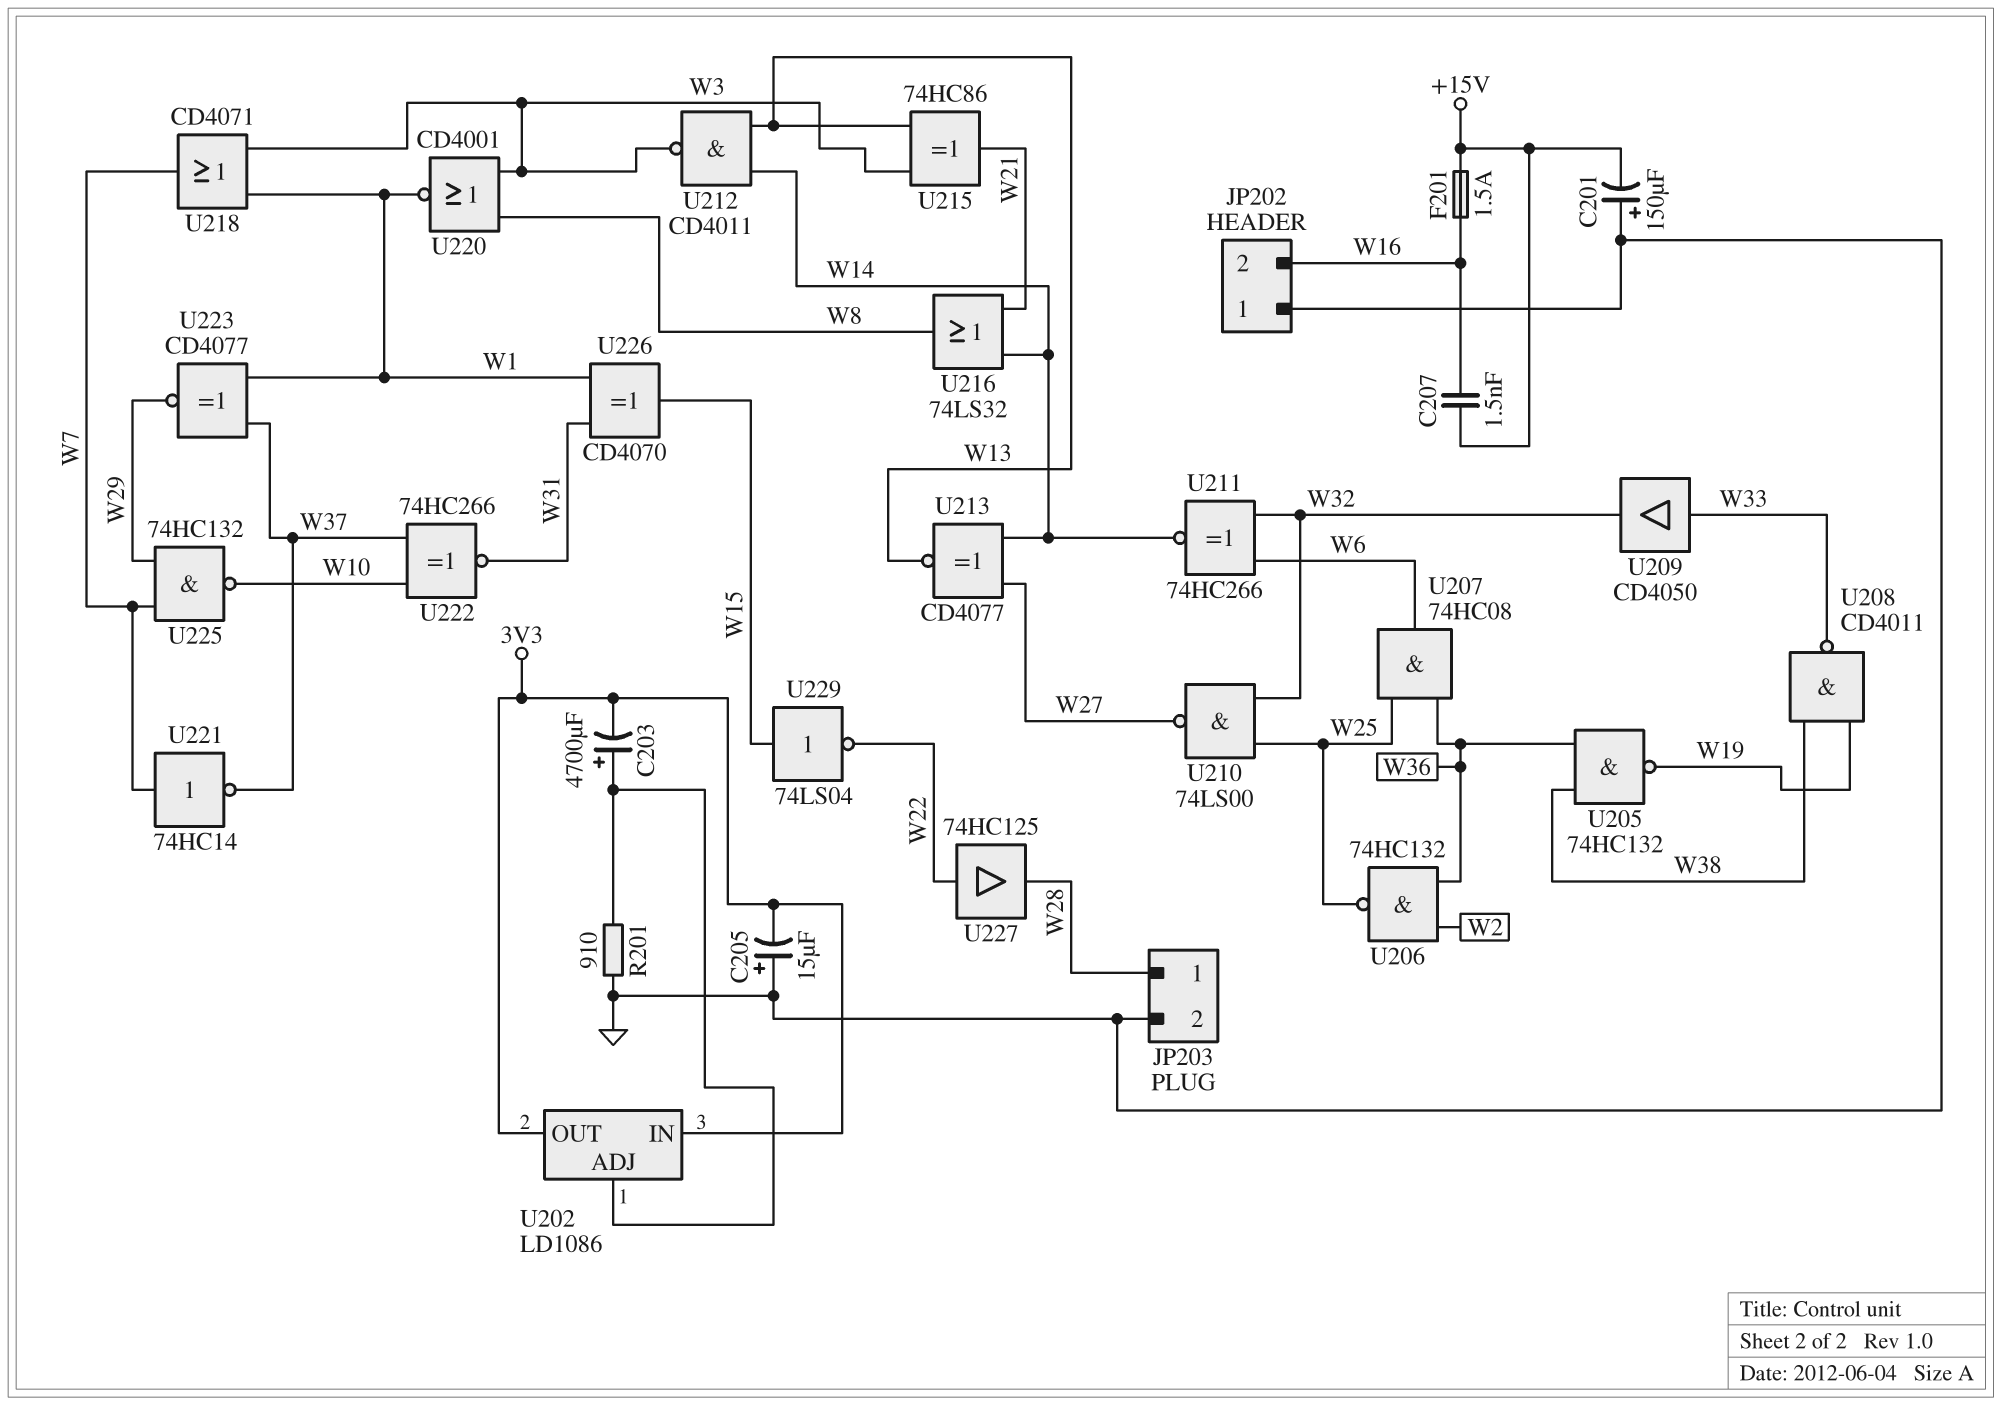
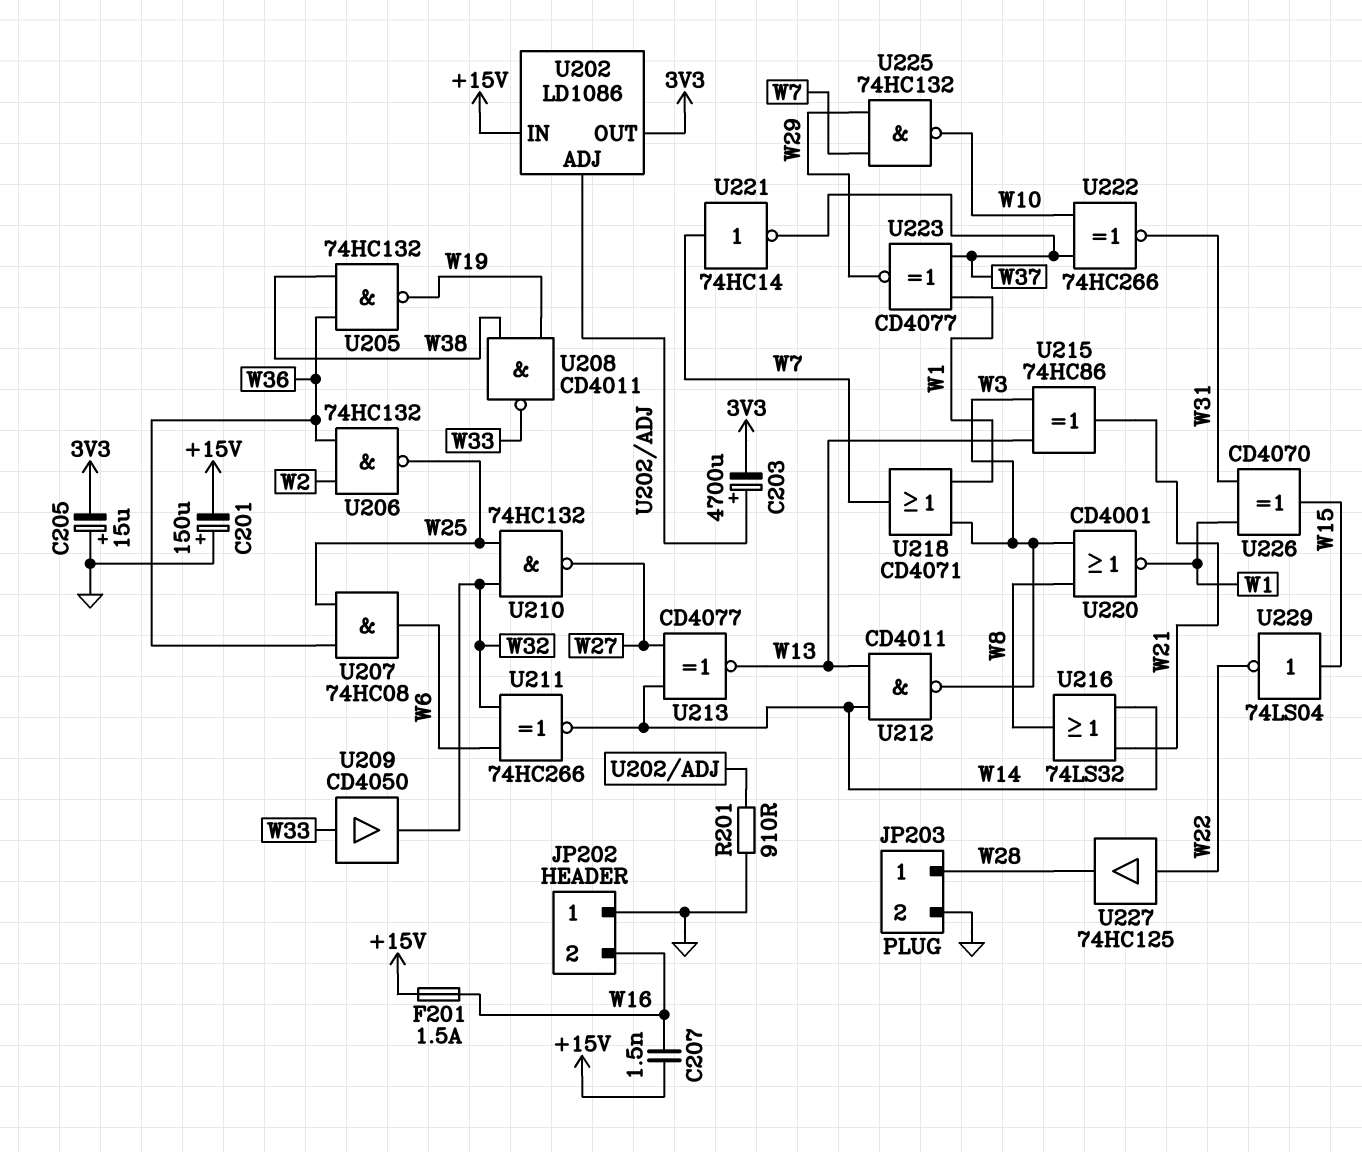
U202 pin IN: 3V3 -> +15V
U210: NAND 74LS00 (in W25, in W32, out W27) -> NAND 74HC132 (in W25, in W32, out W27)

